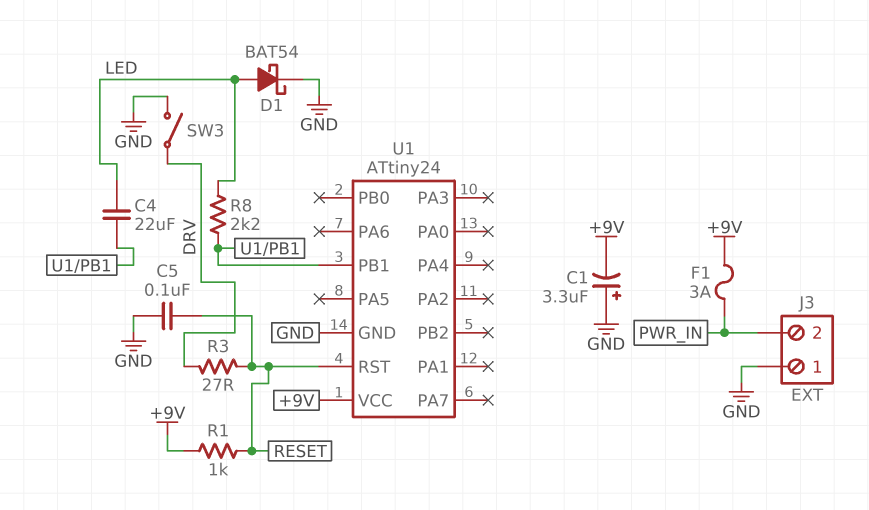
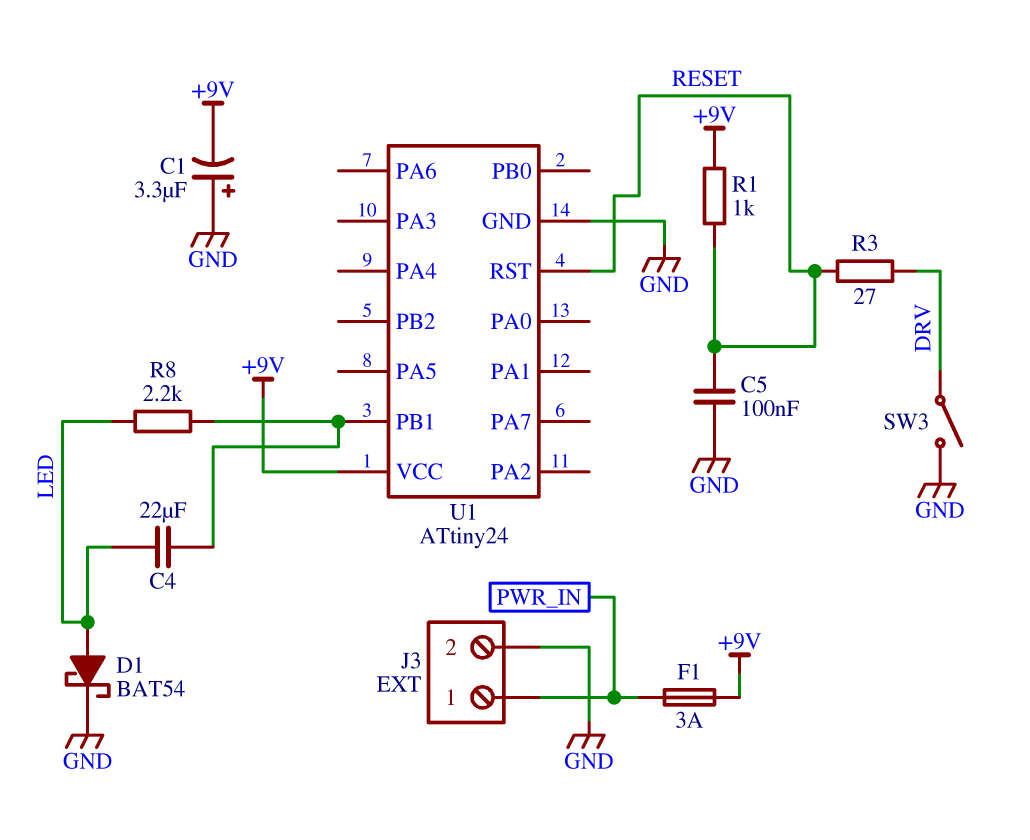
J3 pin 1: GND -> PWR_IN
J3 pin 2: PWR_IN -> GND

